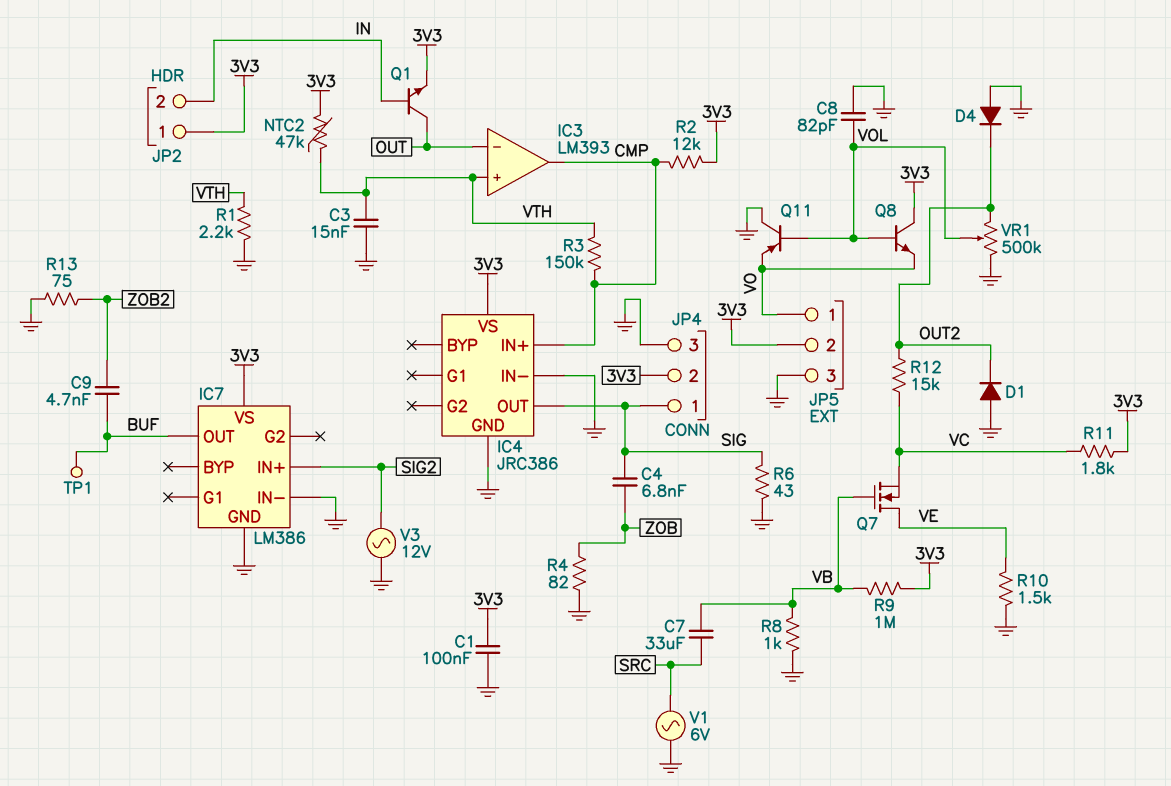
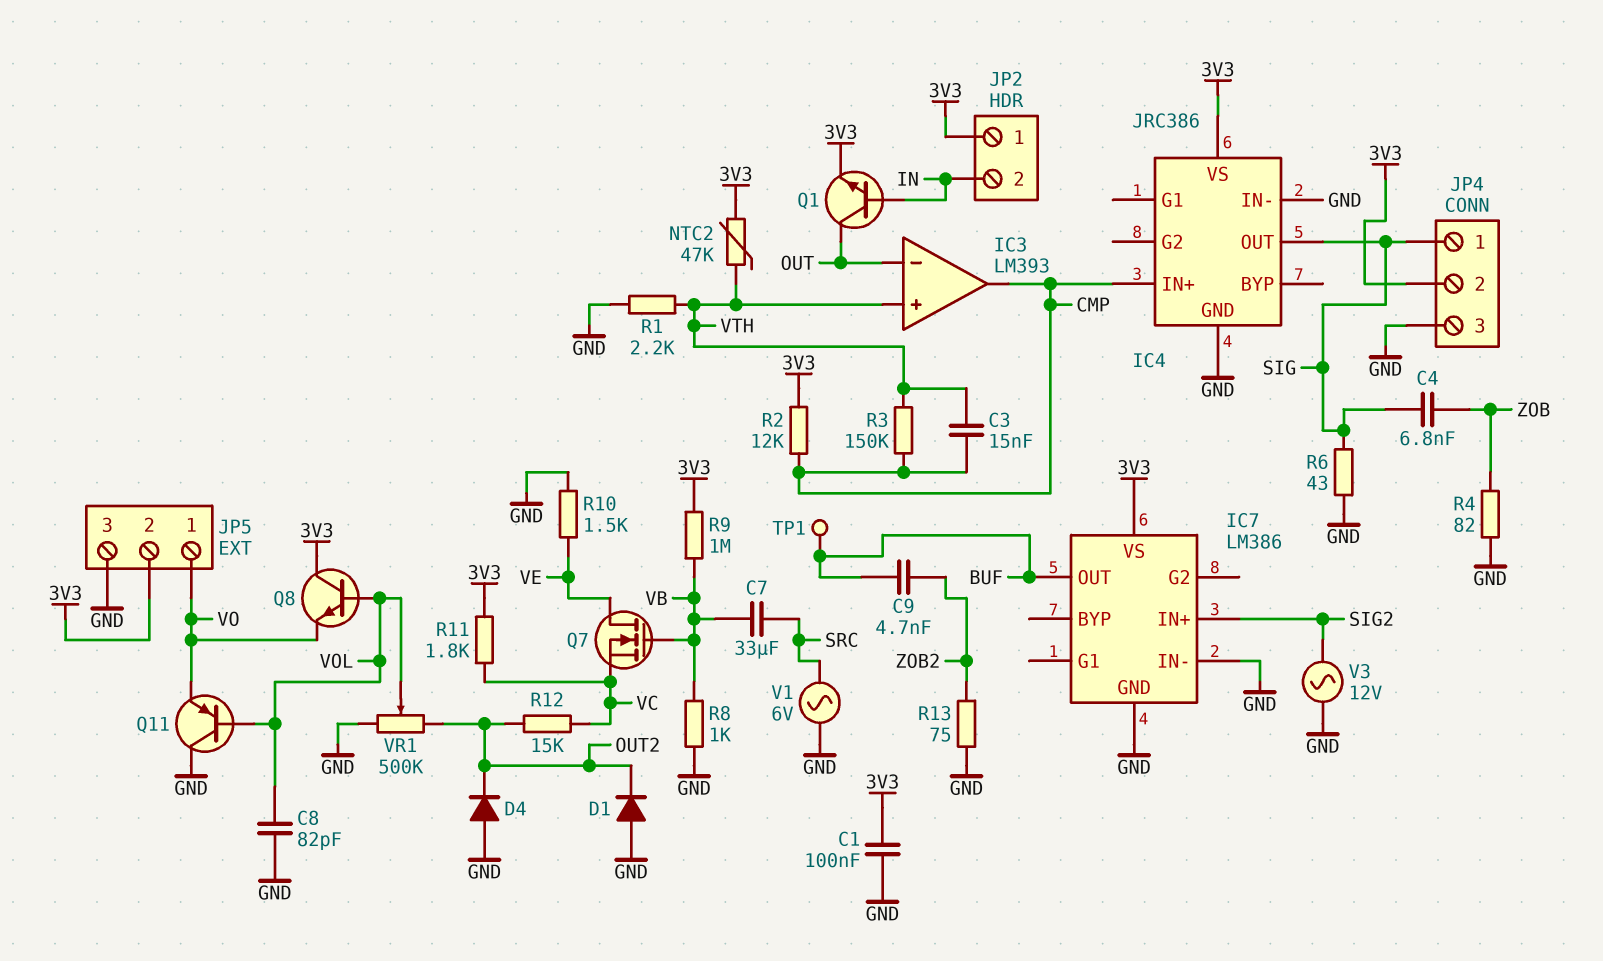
C3: 15nF (GND, VTH) -> 15nF (CMP, VTH)

